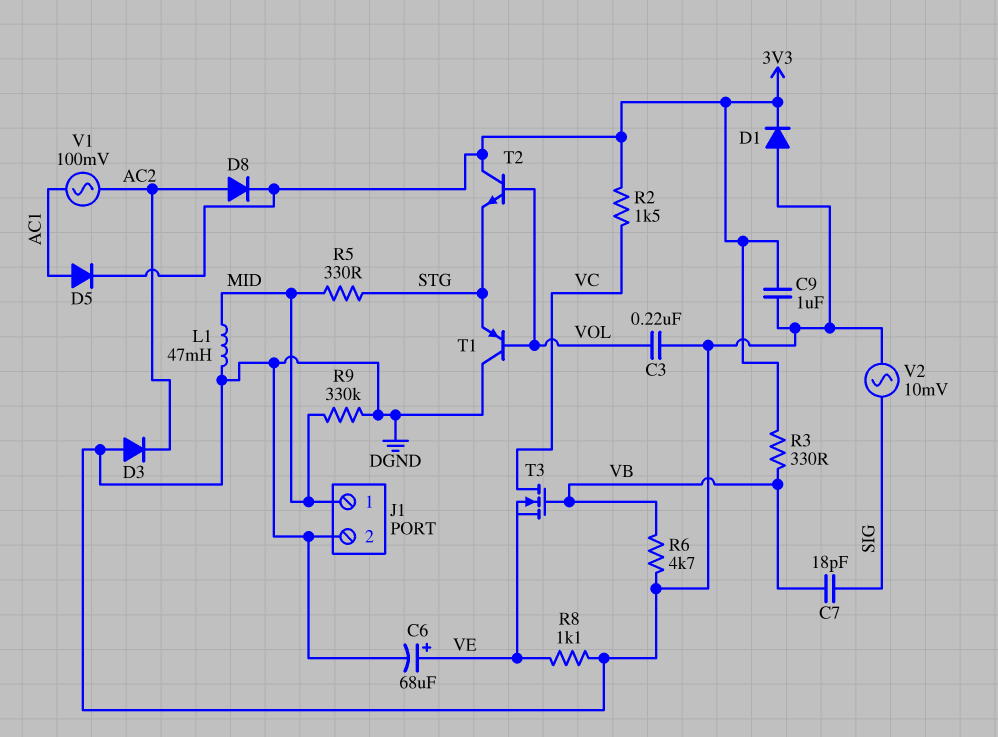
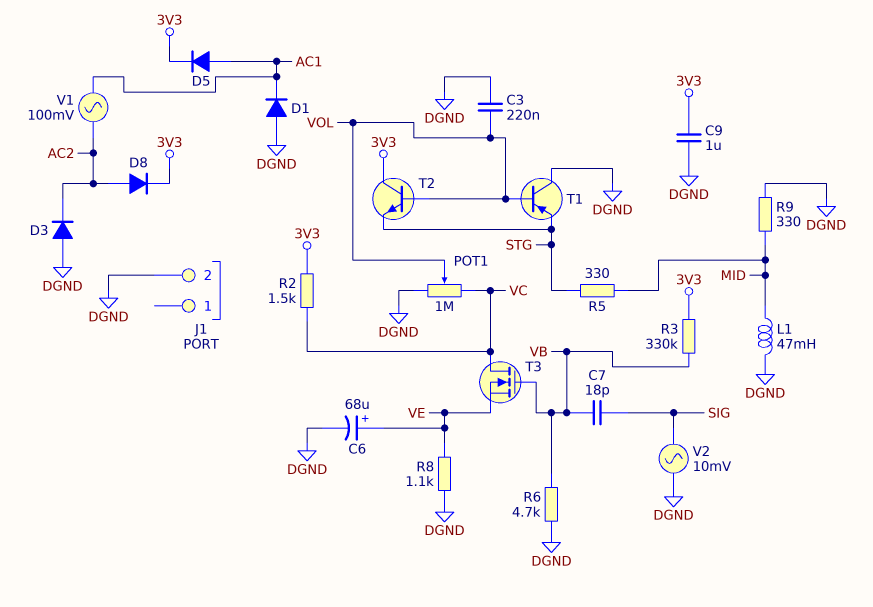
D1: diode (A DGND, K 3V3) -> diode (A DGND, K AC1)
J1 pin 1: MID -> none
POT1: none -> 1M (DGND, VC, wiper VOL)
R3: 330 (3V3, VB) -> 330k (3V3, VB)
R9: 330k (DGND, MID) -> 330 (DGND, MID)

